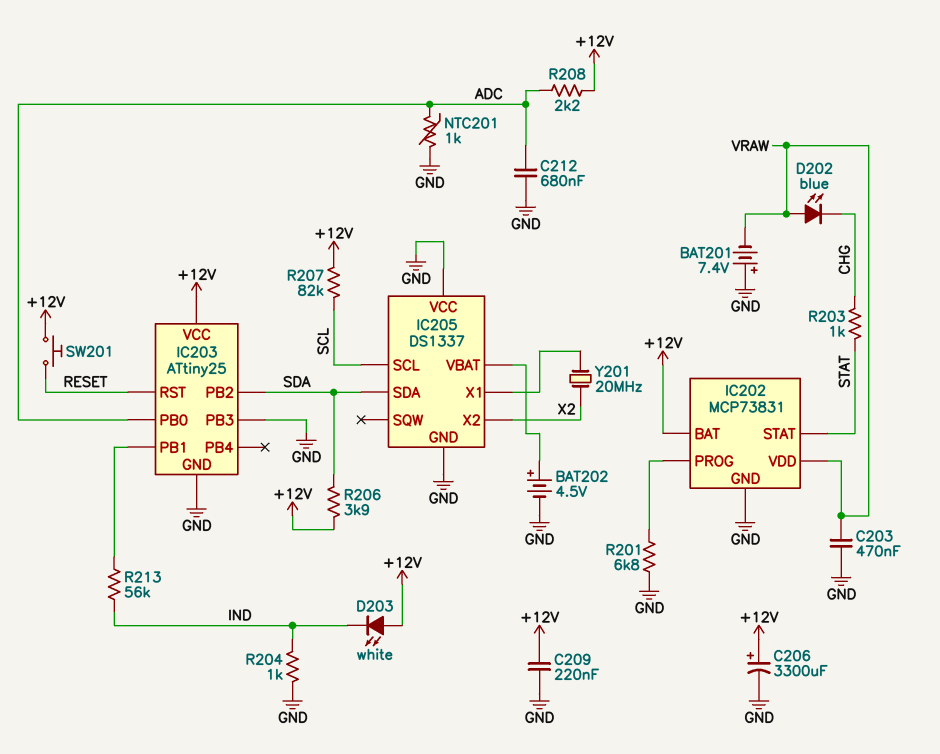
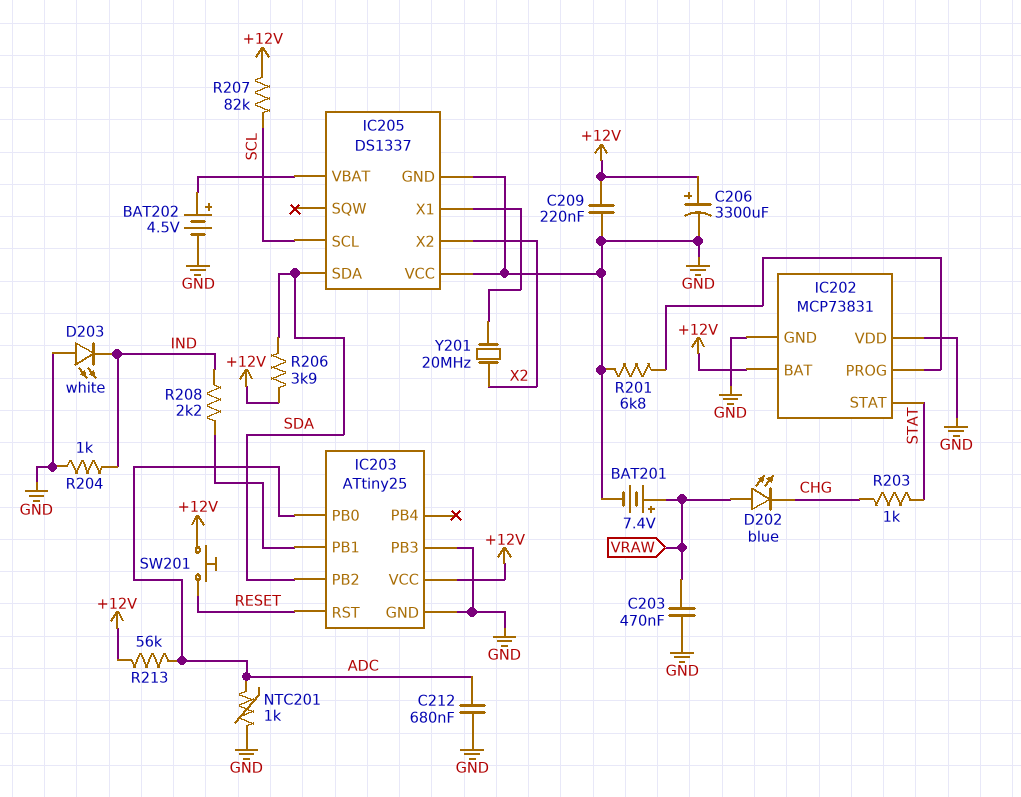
BAT201: 7.4V (plus GND, minus VRAW) -> 7.4V (plus VRAW, minus GND)
D203: LED white (A +12V, K IND) -> LED white (A GND, K IND)
IC202 pin VDD: VRAW -> GND
R208: 2.2k (+12V, ADC) -> 2.2k (IC203/PB1, IND)
R213: 56k (IC203/PB1, IND) -> 56k (+12V, ADC)

